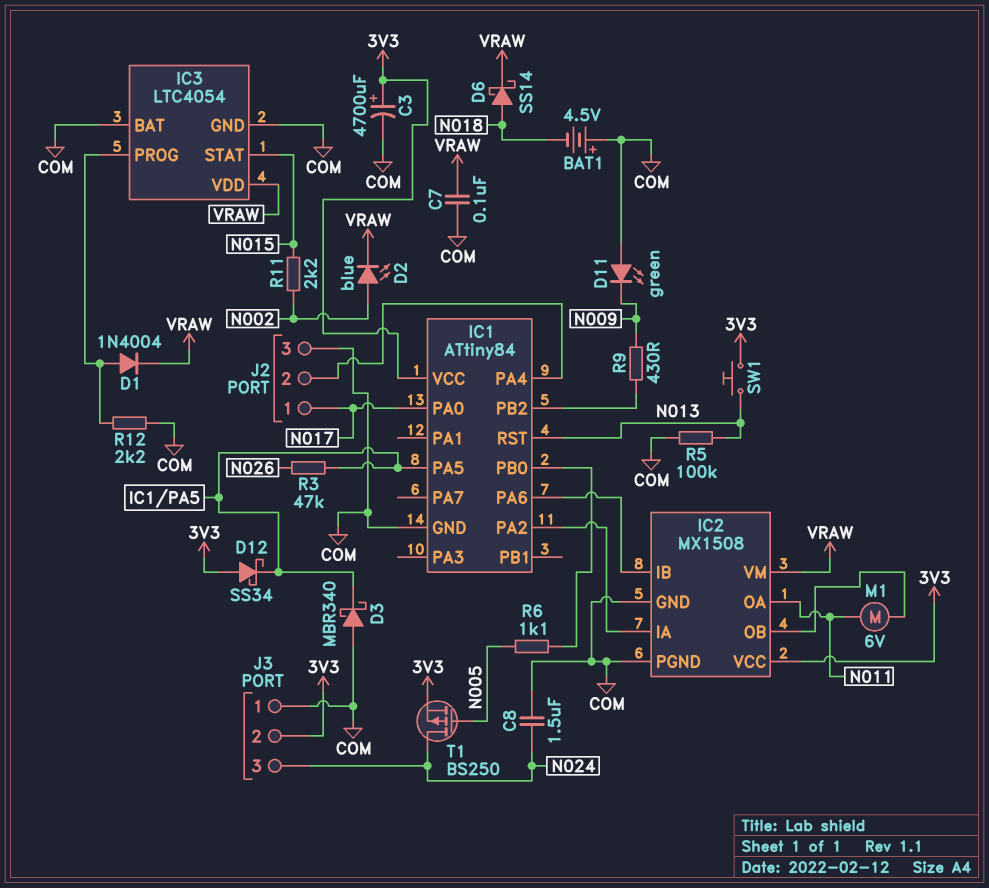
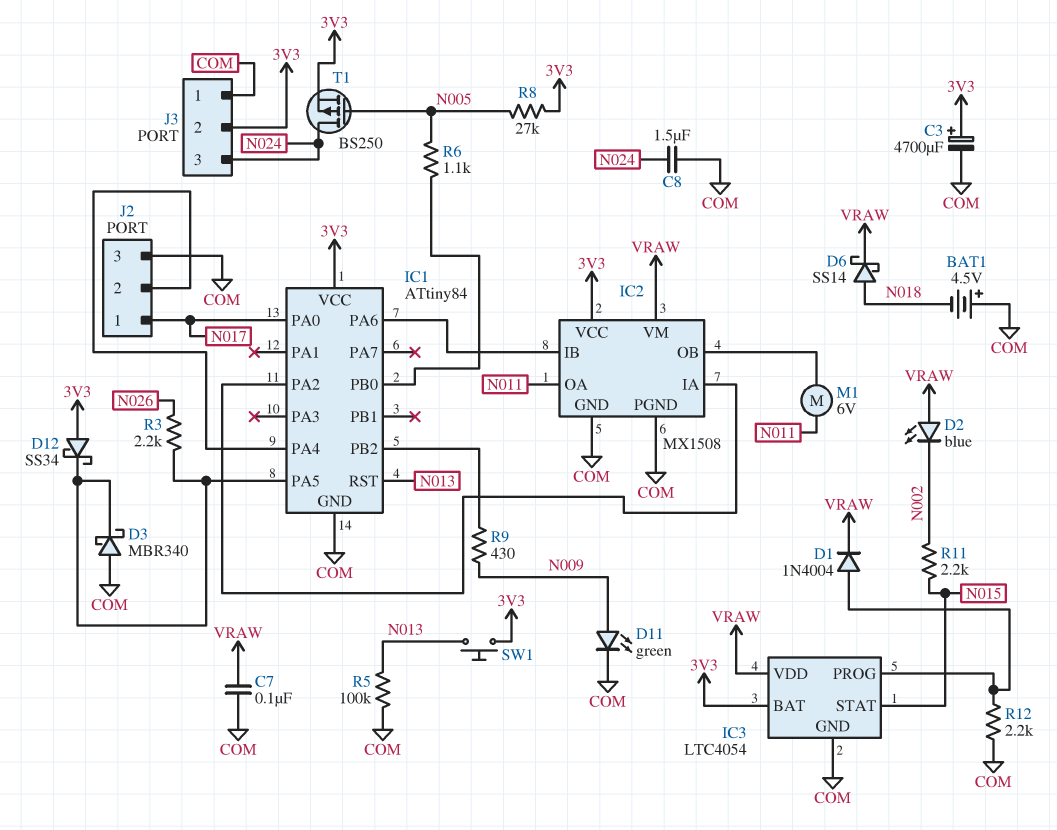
D2: LED blue (A N002, K VRAW) -> LED blue (A VRAW, K N002)
D11: LED green (A COM, K N009) -> LED green (A N009, K COM)
IC3 pin BAT: COM -> 3V3
R3: 47k (IC1/PA5, N026) -> 2.2k (IC1/PA5, N026)
R8: none -> 27k (3V3, N005)

